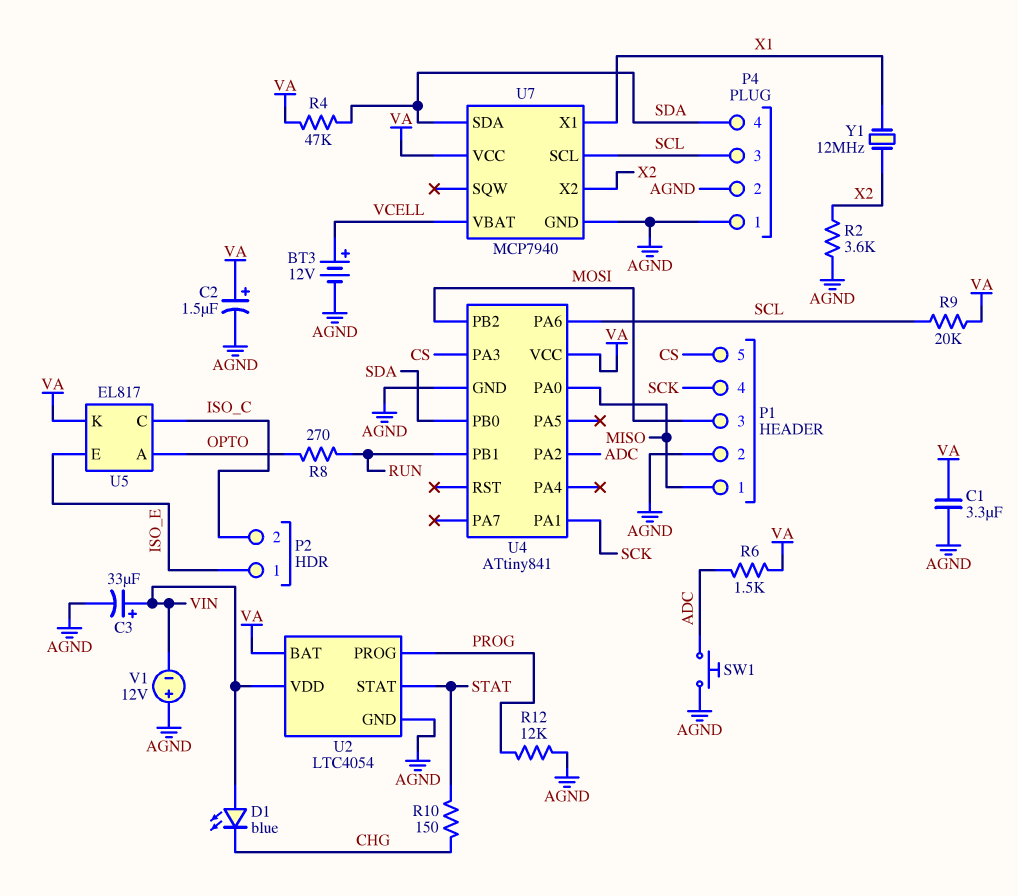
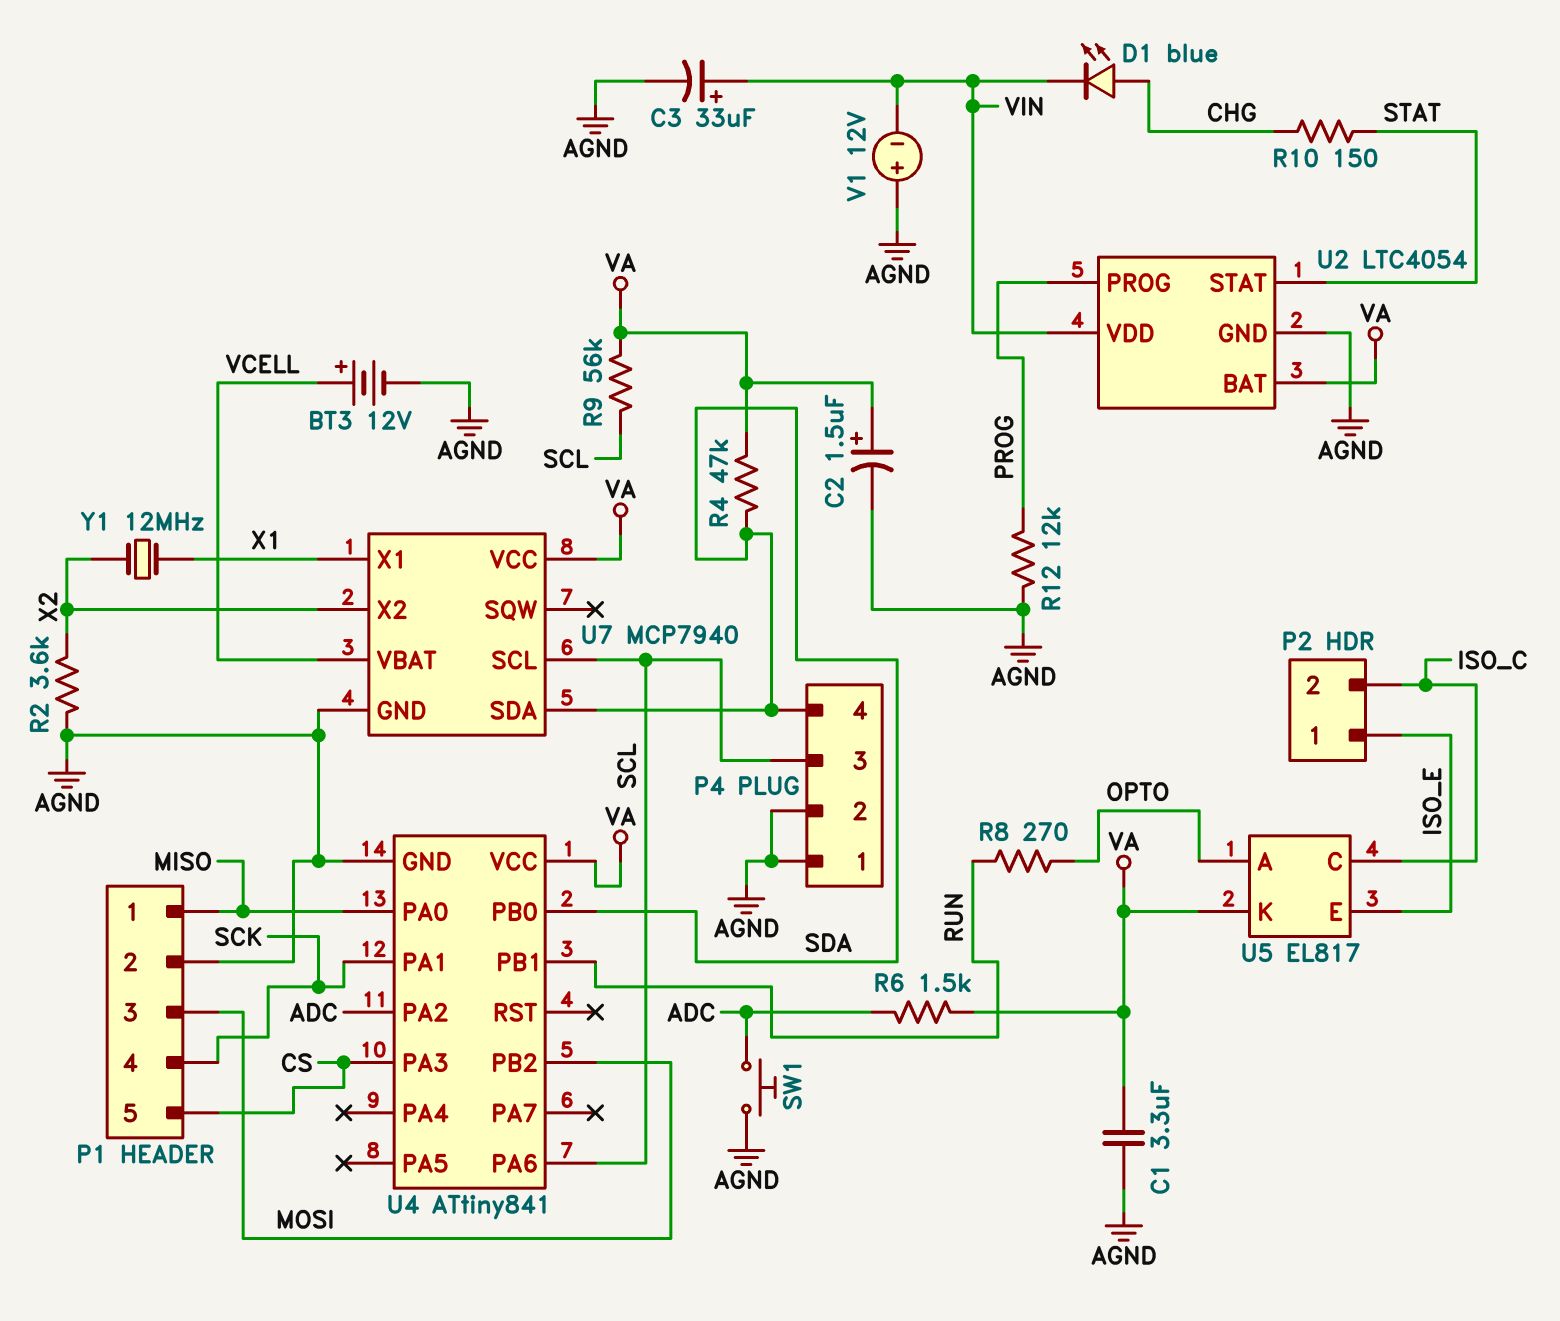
D1: LED blue (A VIN, K CHG) -> LED blue (A CHG, K VIN)
R9: 20k (SCL, VA) -> 56k (SCL, VA)

